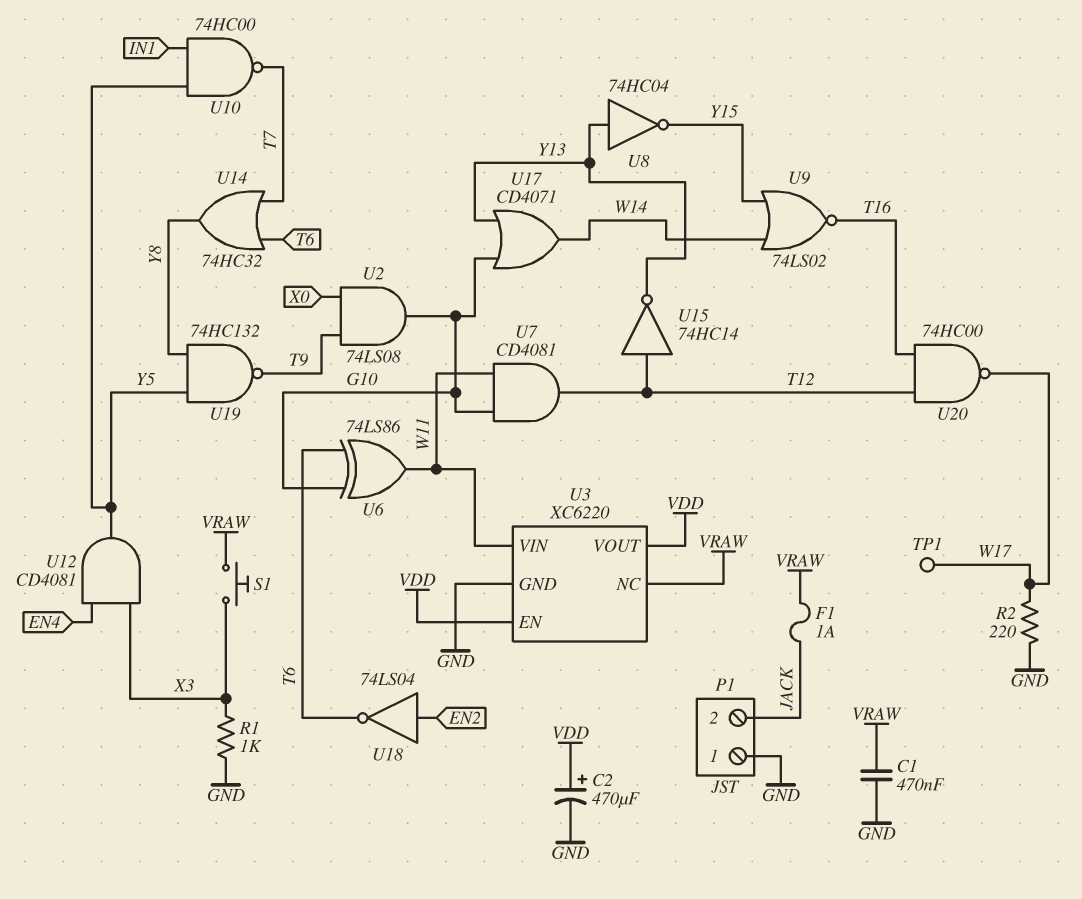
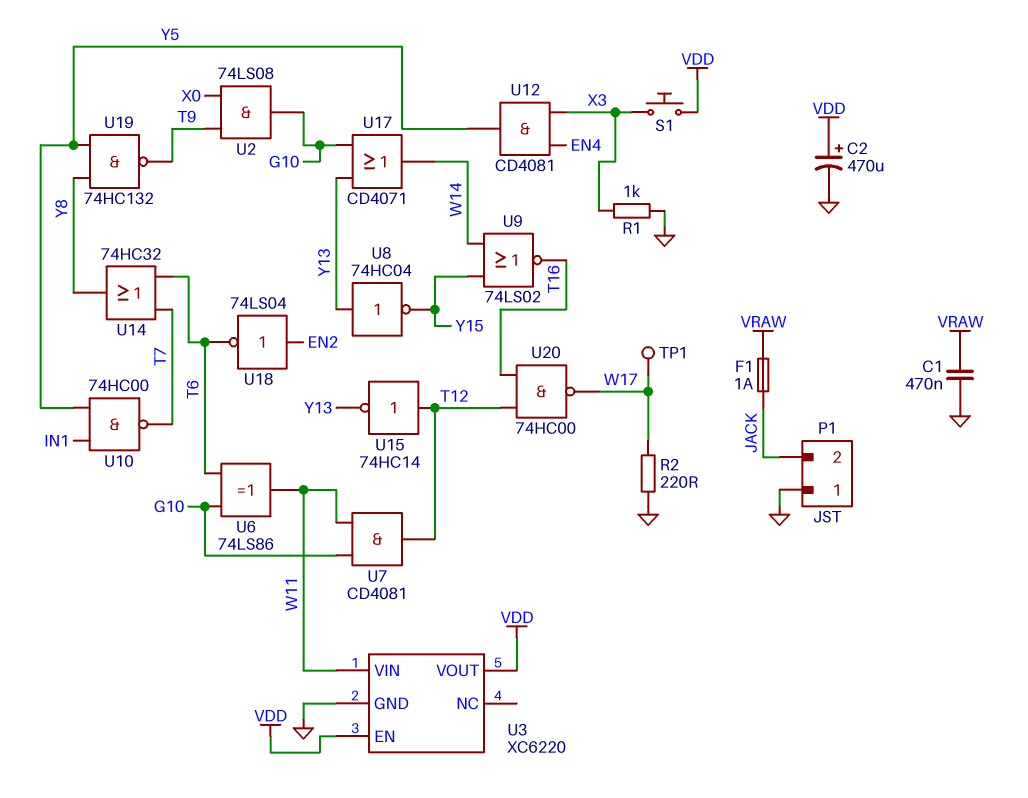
S1: button (VRAW, X3) -> button (VDD, X3)
U3 pin NC: VRAW -> none

